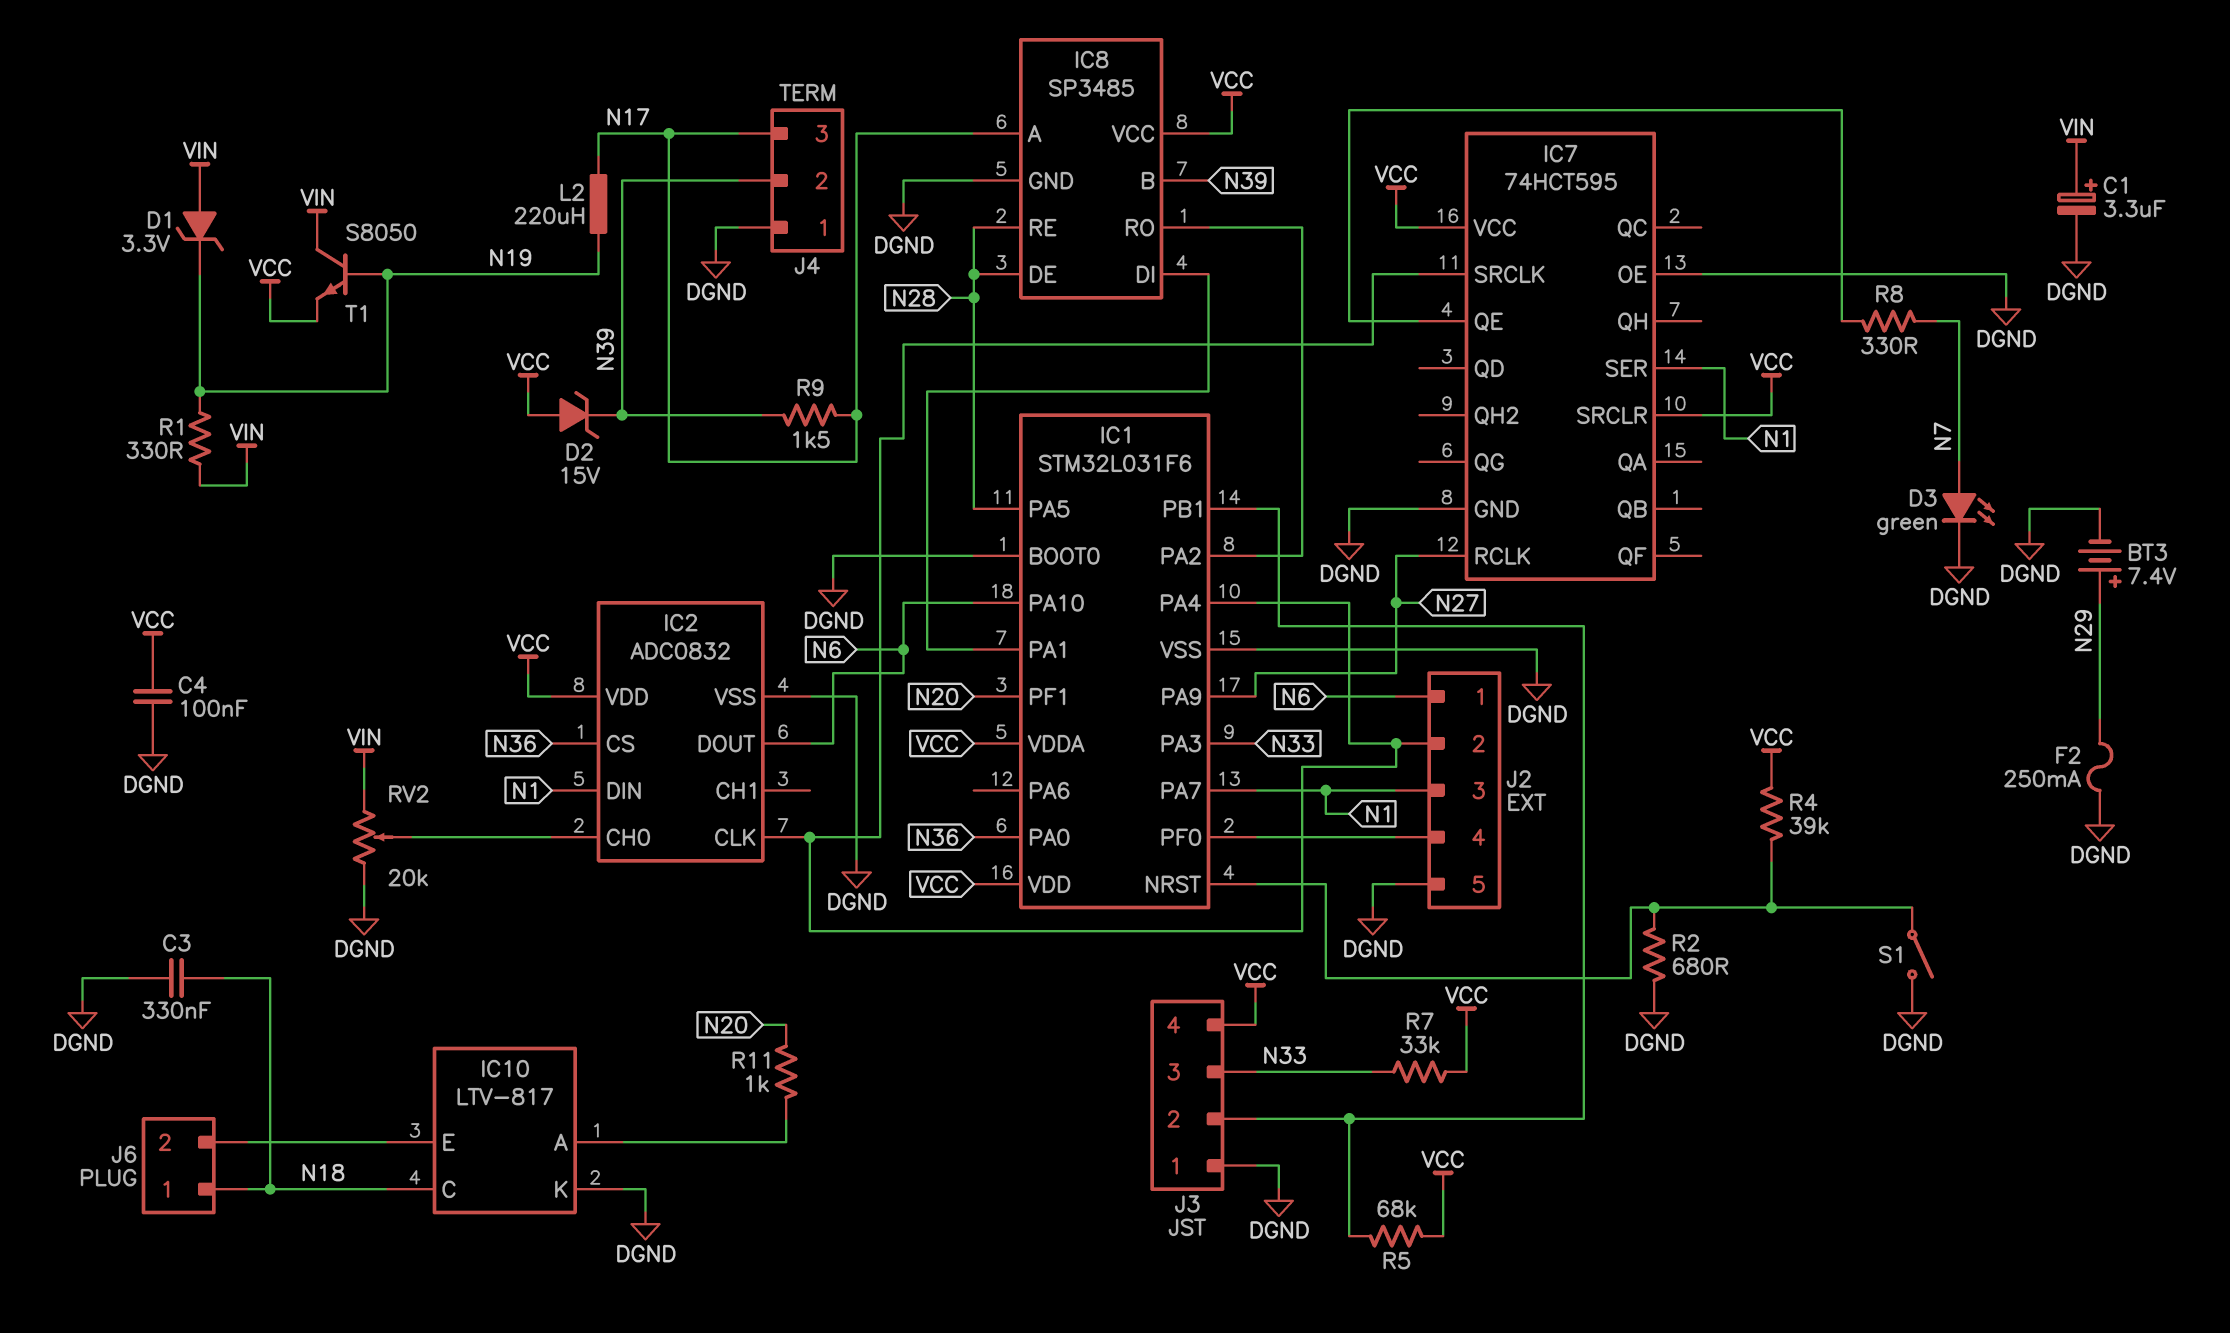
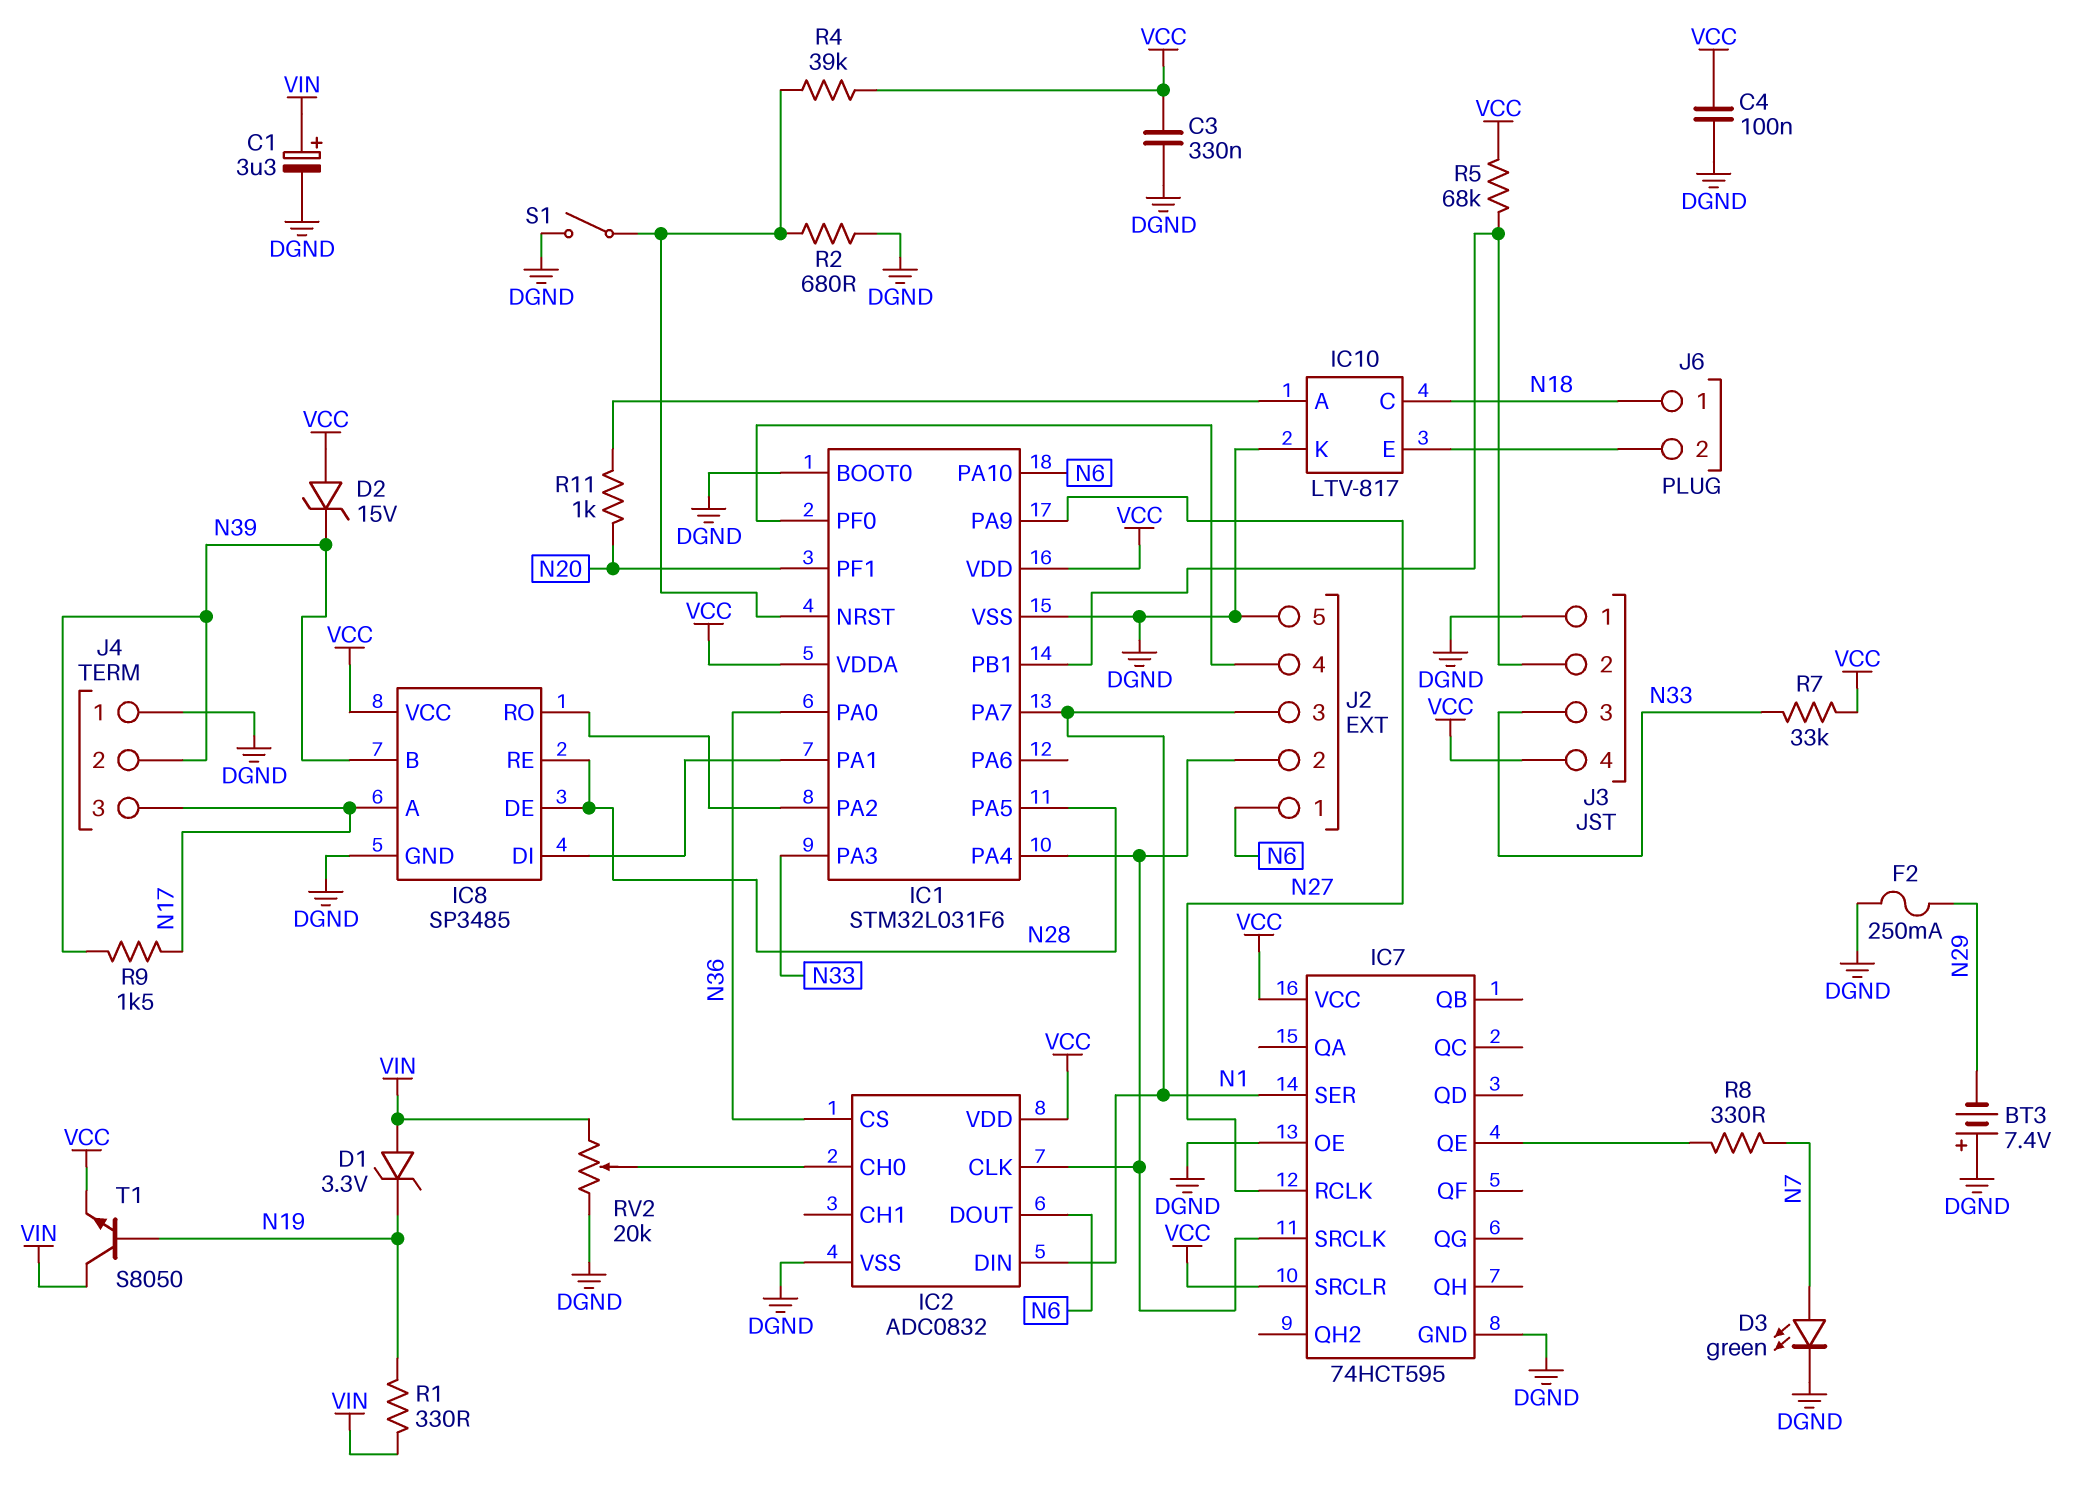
BT3: 7.4V (plus N29, minus DGND) -> 7.4V (plus DGND, minus N29)
C3: 330nF (DGND, N18) -> 330nF (DGND, VCC)
L2: 220uH (N17, N19) -> none

